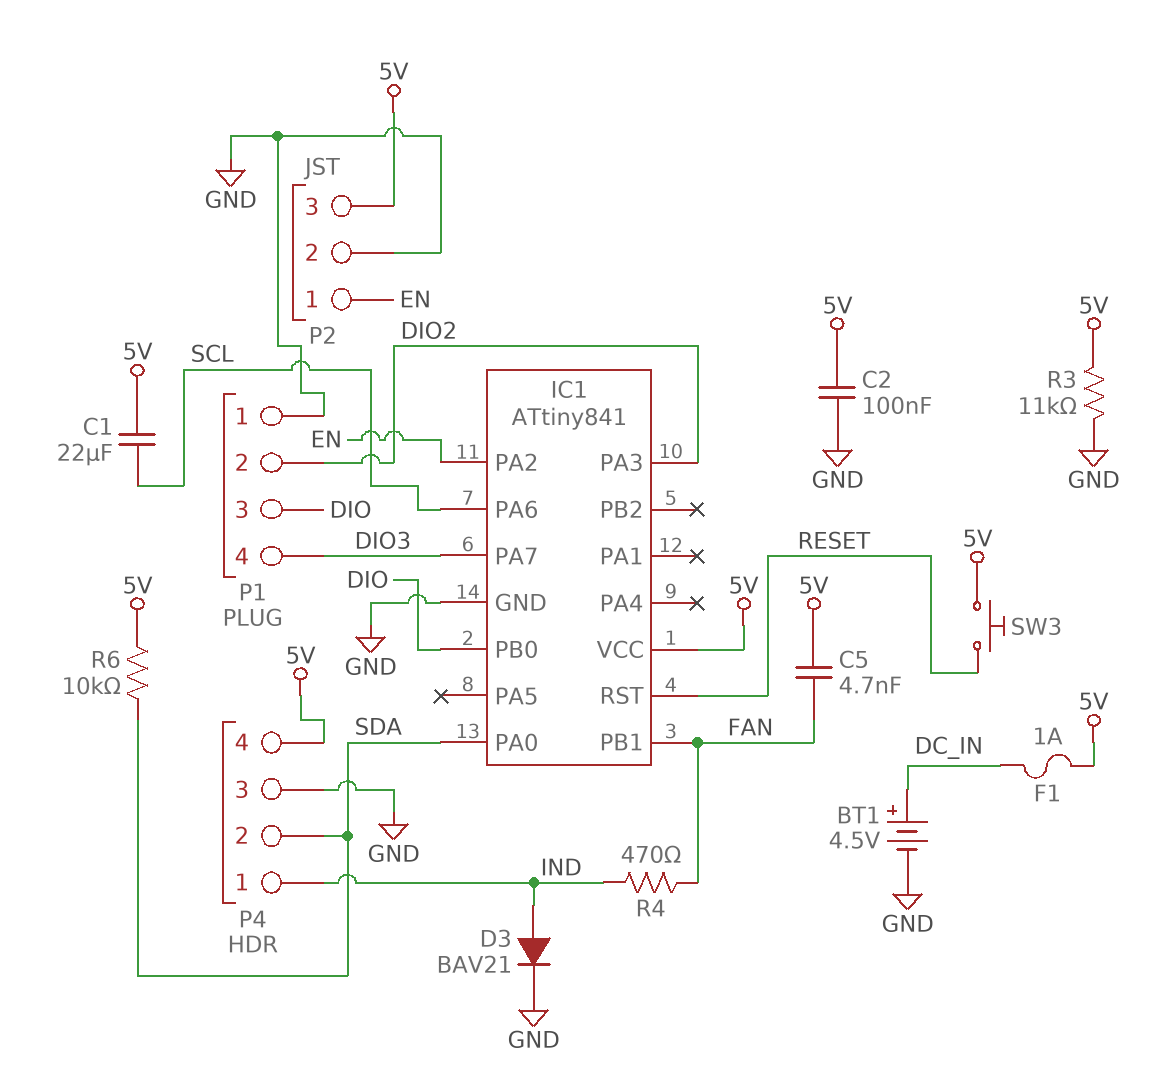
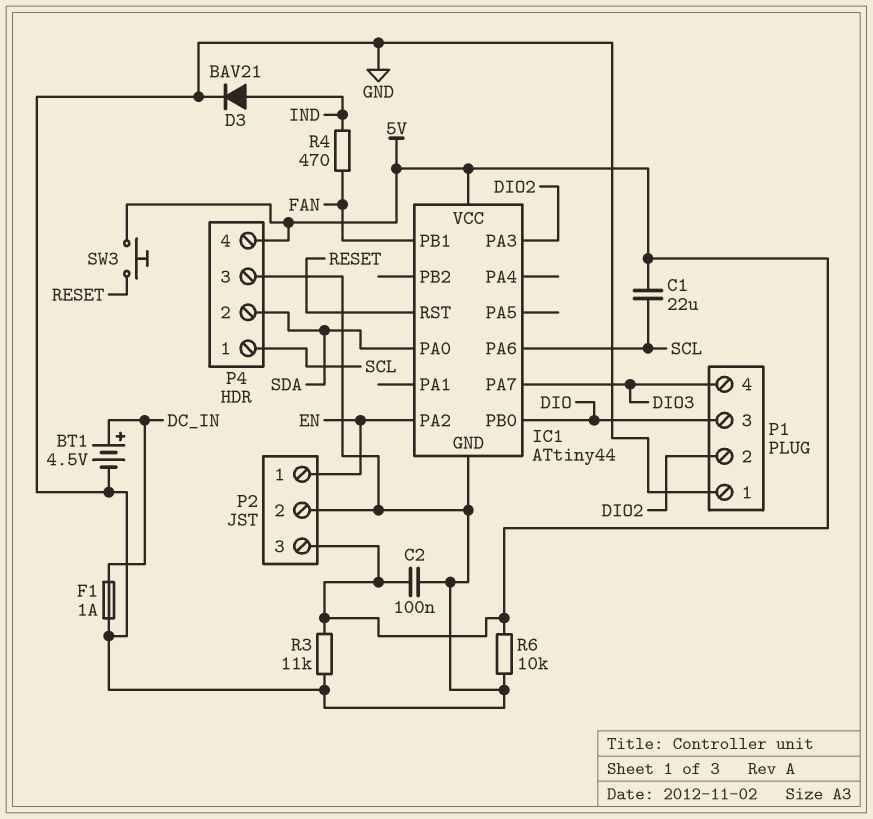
C5: 4.7nF (5V, FAN) -> none
F1: 1A (5V, DC_IN) -> 1A (DC_IN, GND)
IC1: ATtiny841 -> ATtiny44
P4 pin 1: IND -> SCL
R6: 10k (5V, SDA) -> 10k (5V, GND)

